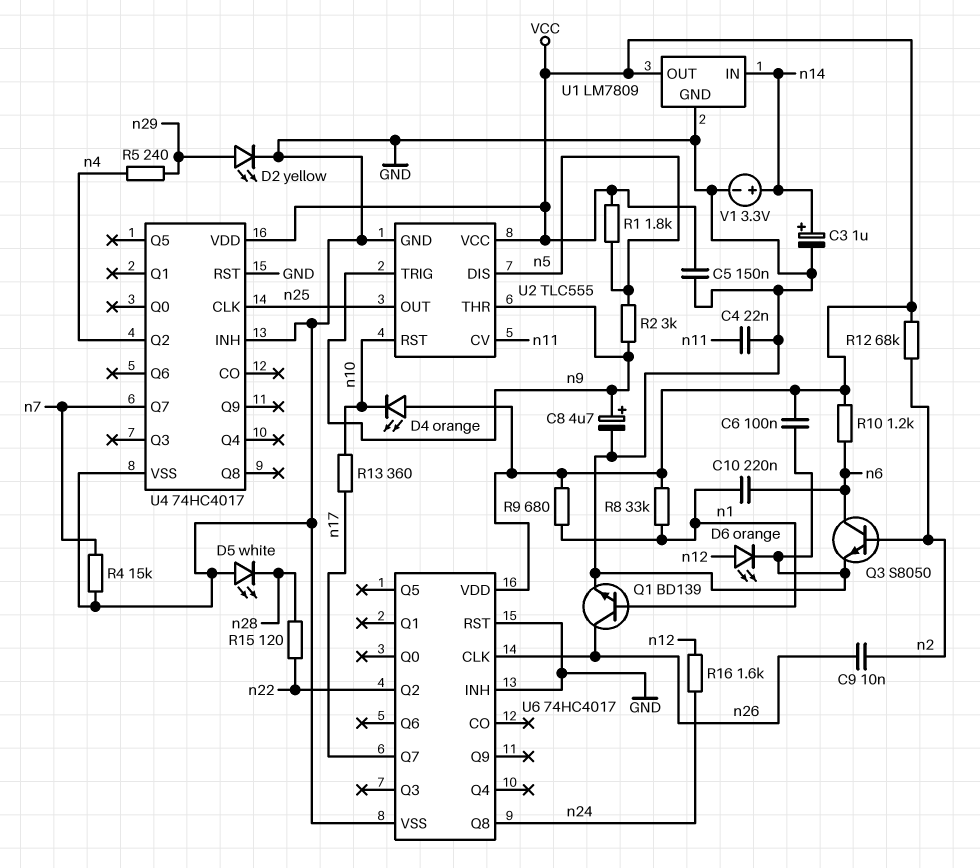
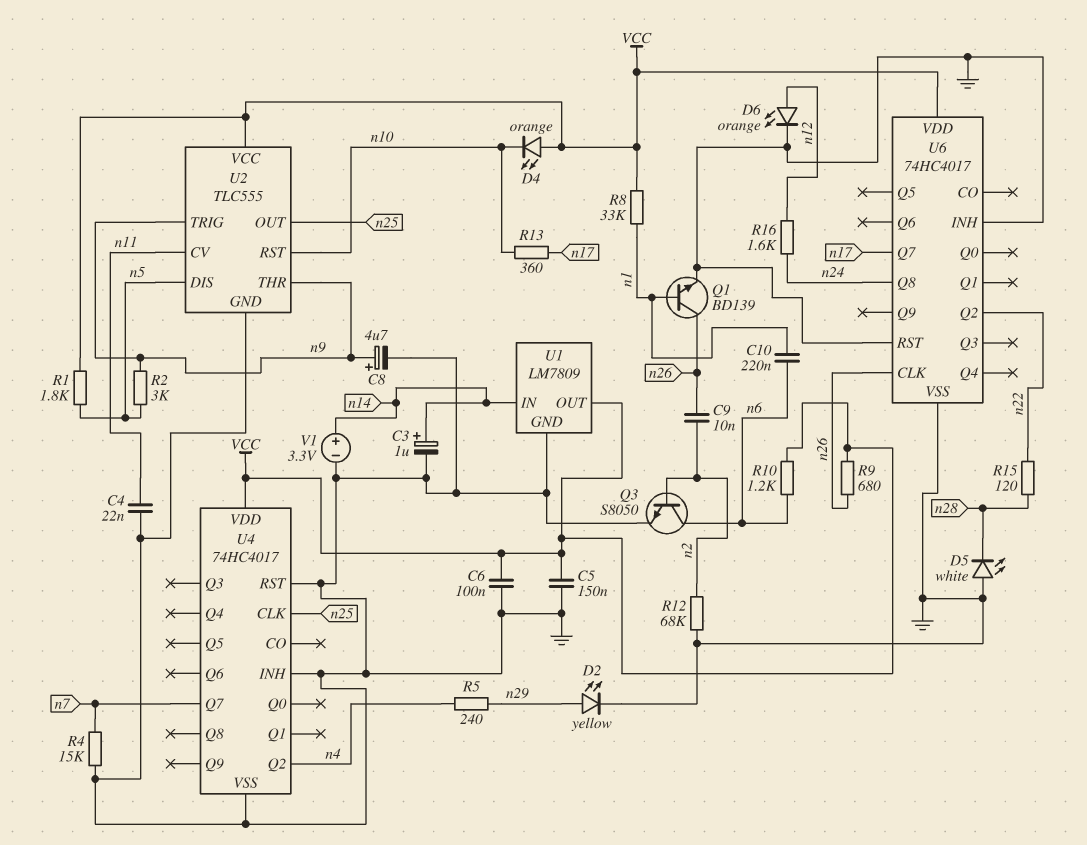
R9: 680 (VCC, n1) -> 680 (VCC, n26)
R12: 68k (VCC, n2) -> 68k (GND, n2)

